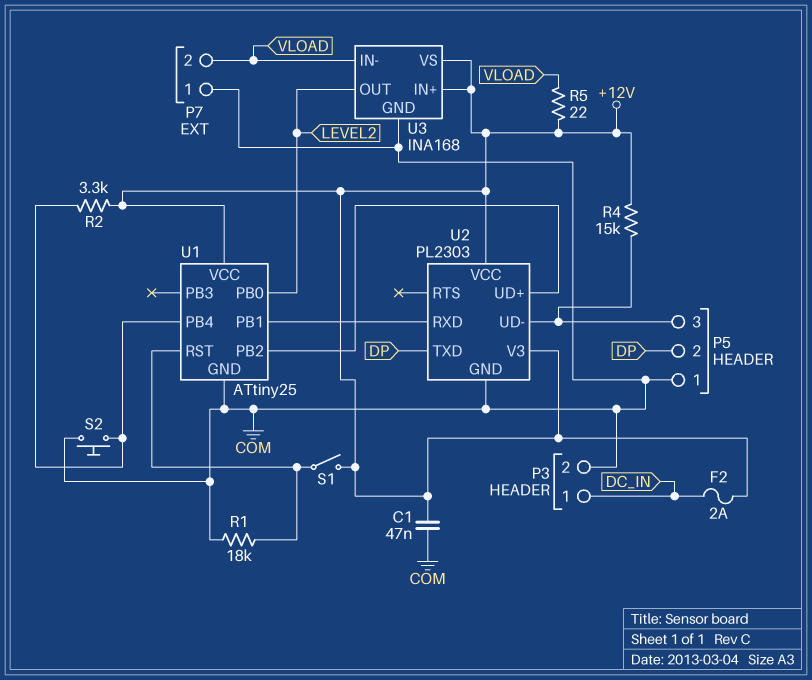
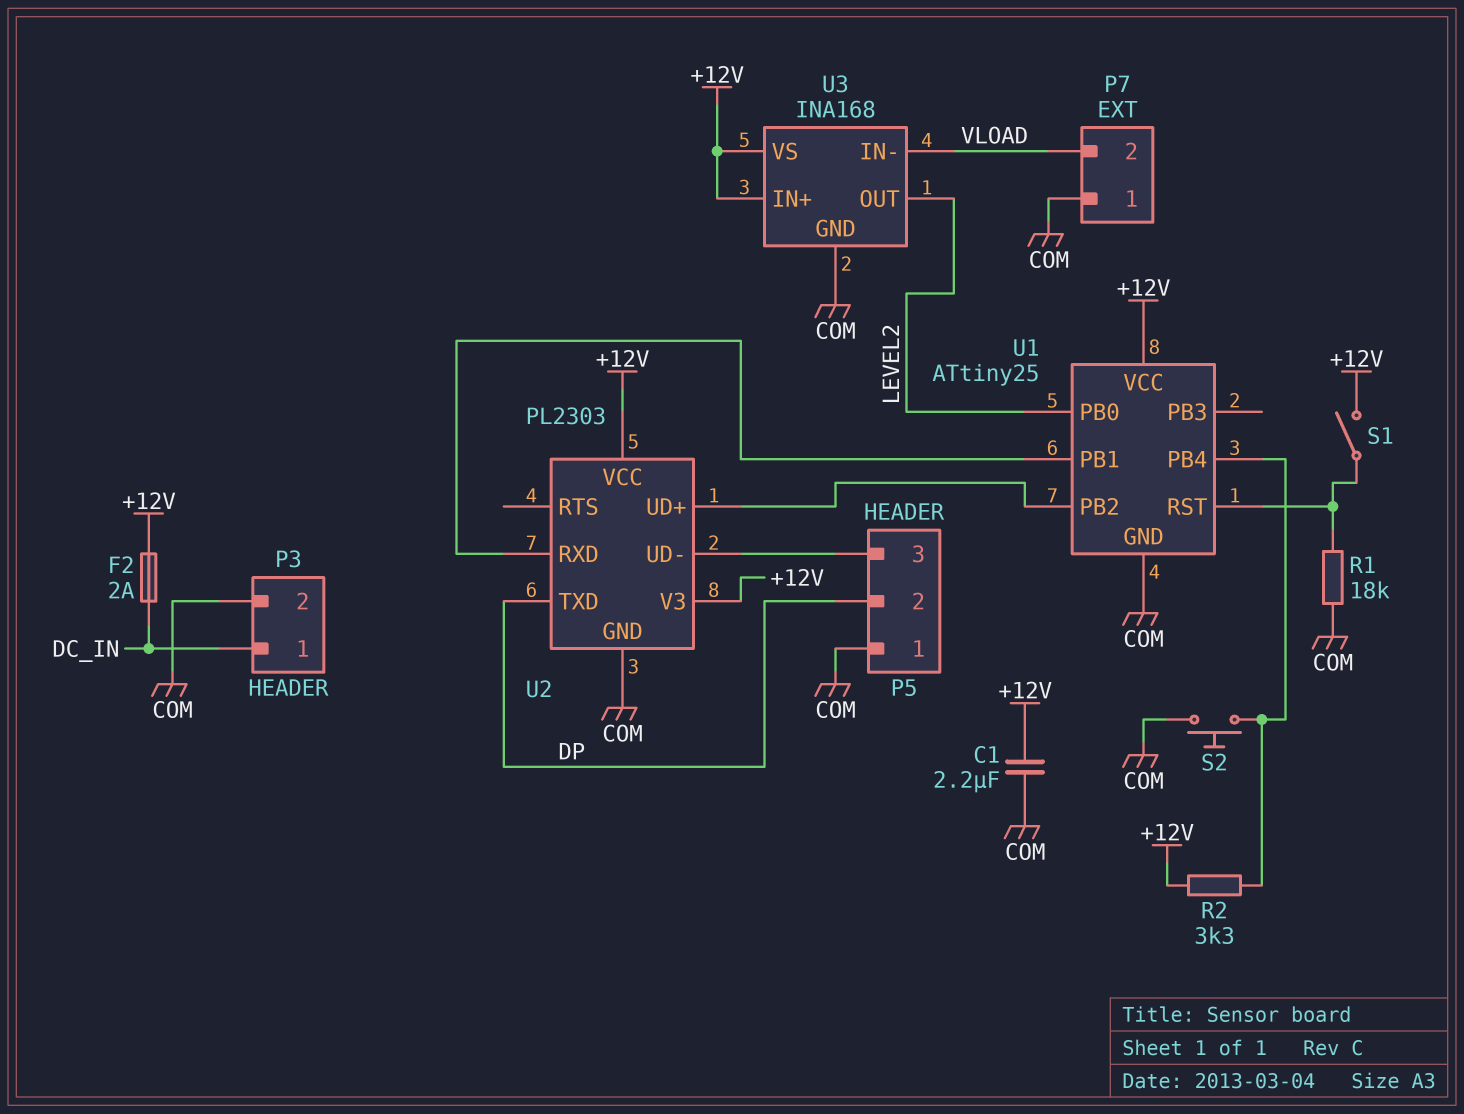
C1: 47nF (+12V, COM) -> 2.2uF (+12V, COM)
R4: 15k (+12V, P5/3) -> none
R5: 22 (+12V, VLOAD) -> none

